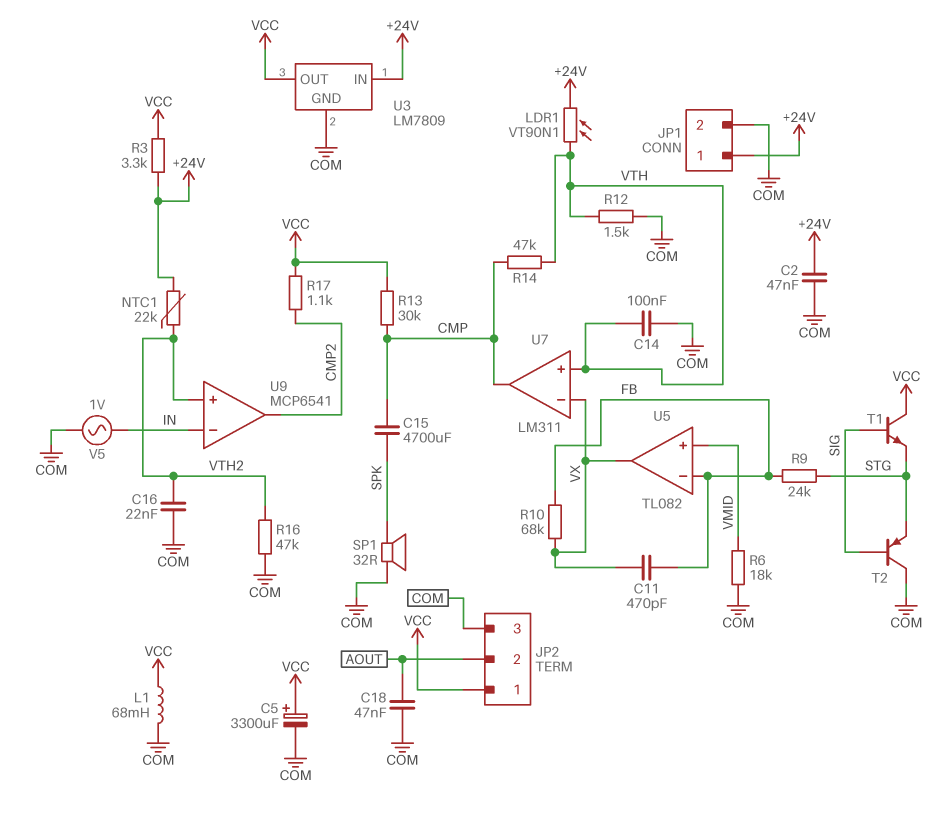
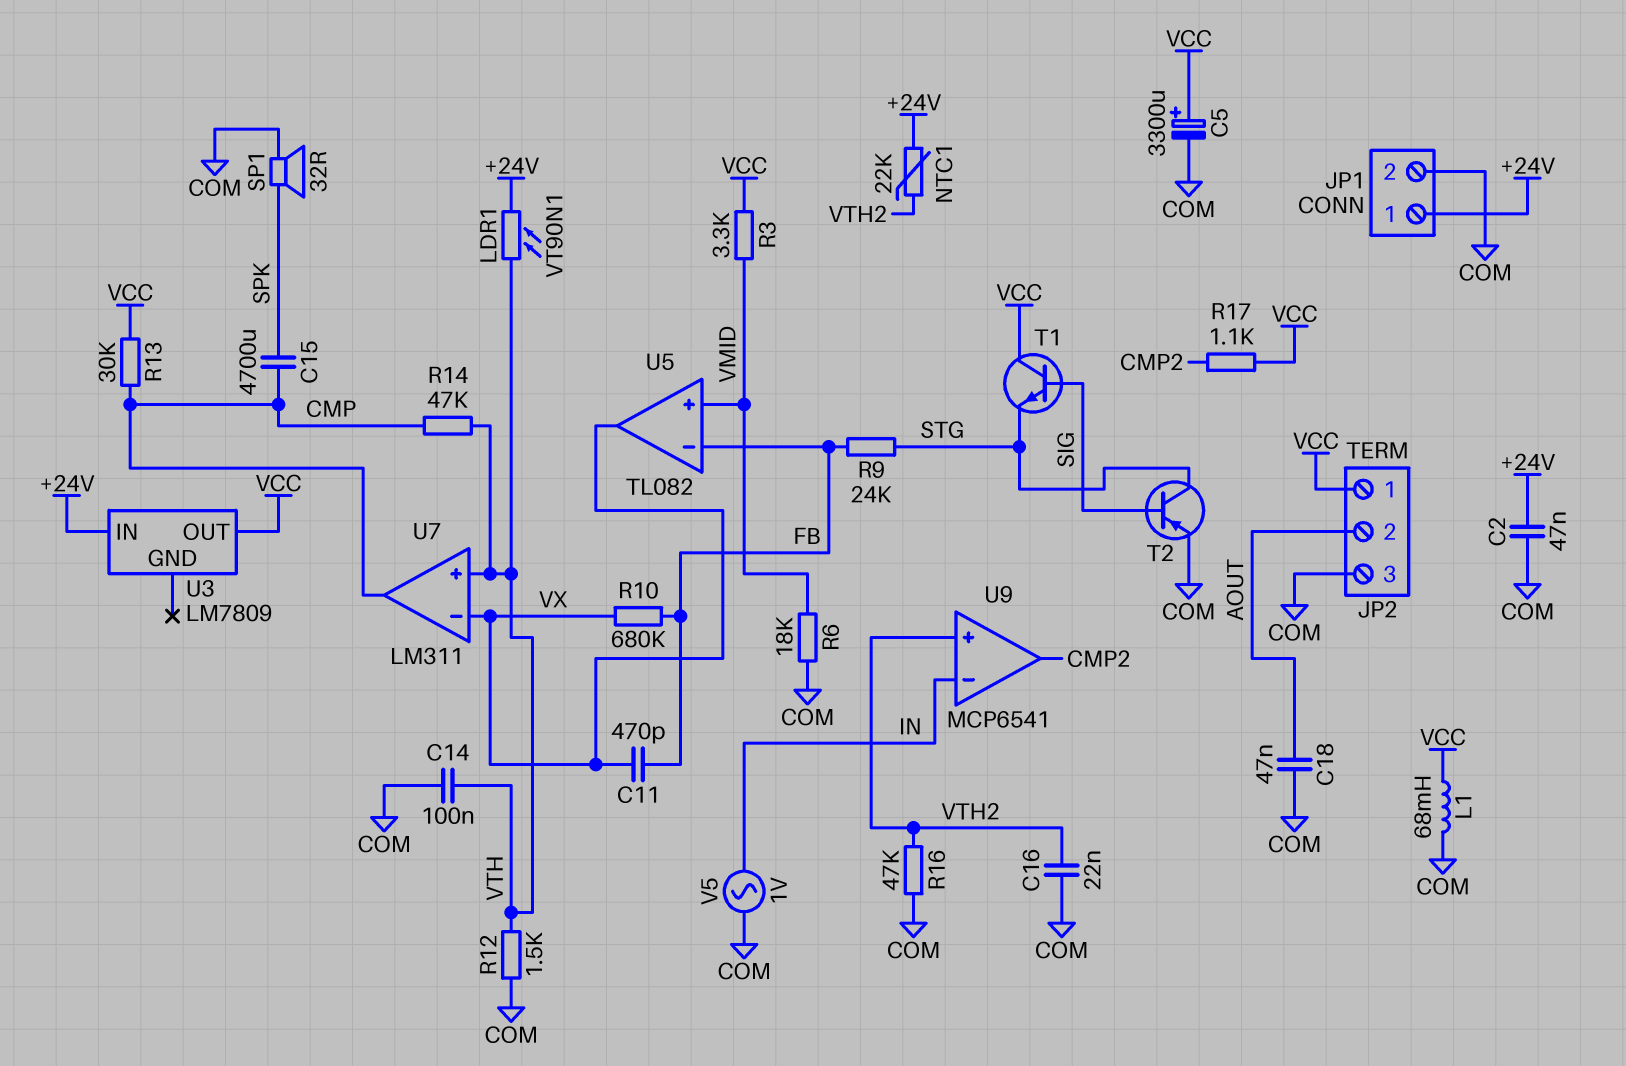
R3: 3.3k (+24V, VCC) -> 3.3k (VCC, VMID)
R10: 68k (FB, VX) -> 680k (FB, VX)
T2: PNP (B SIG, C COM, E STG) -> PNP (B SIG, C STG, E COM)
U3 pin GND: COM -> none

